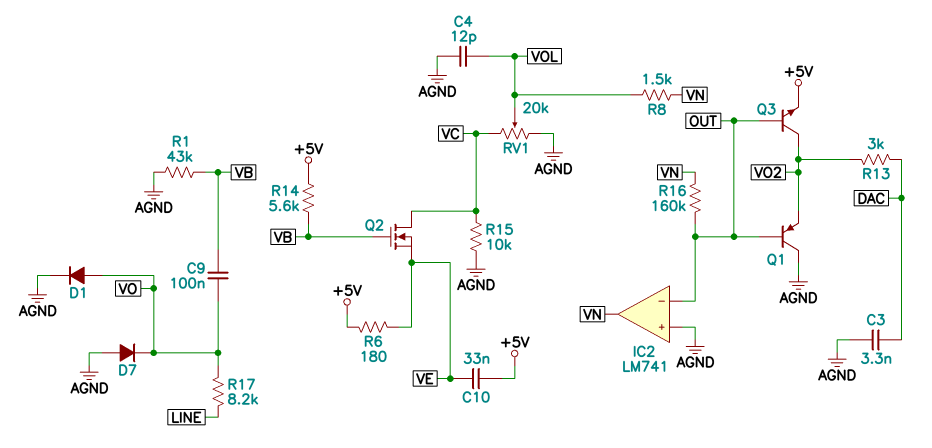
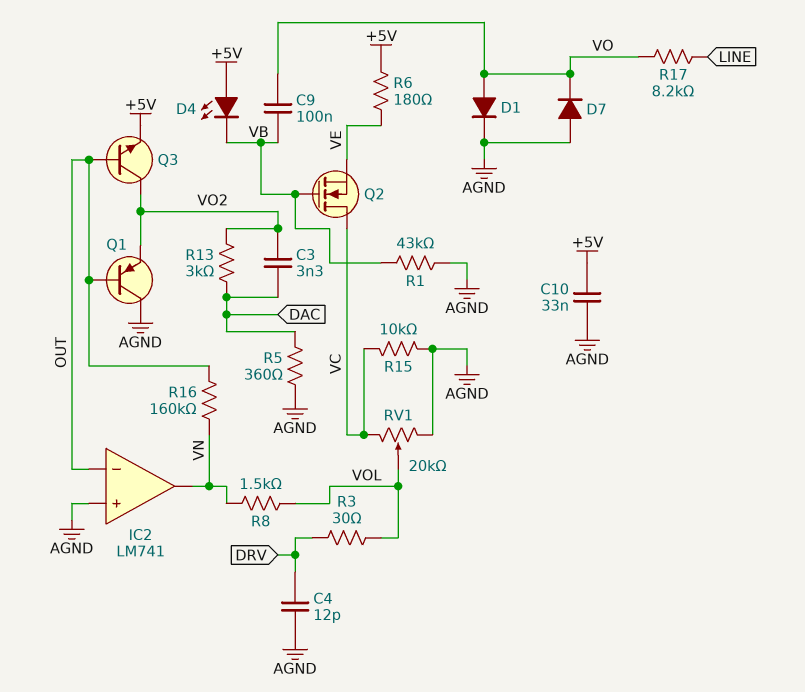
C3: 3.3nF (AGND, DAC) -> 3.3nF (DAC, VO2)
C4: 12pF (AGND, VOL) -> 12pF (AGND, DRV)
C10: 33nF (+5V, VE) -> 33nF (+5V, AGND)
D4: none -> LED (A +5V, K VB)
R3: none -> 30 (DRV, VOL)
R5: none -> 360 (AGND, DAC)
R14: 5.6k (+5V, VB) -> none

